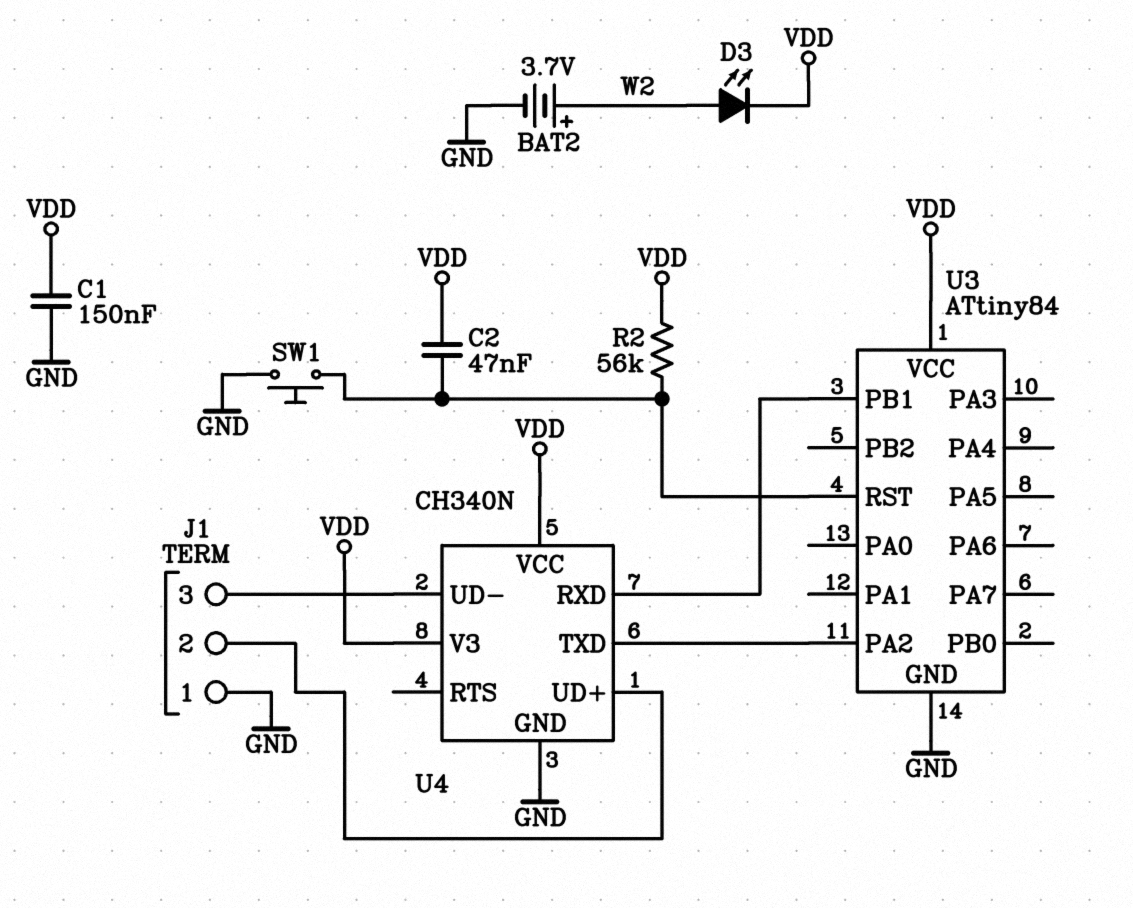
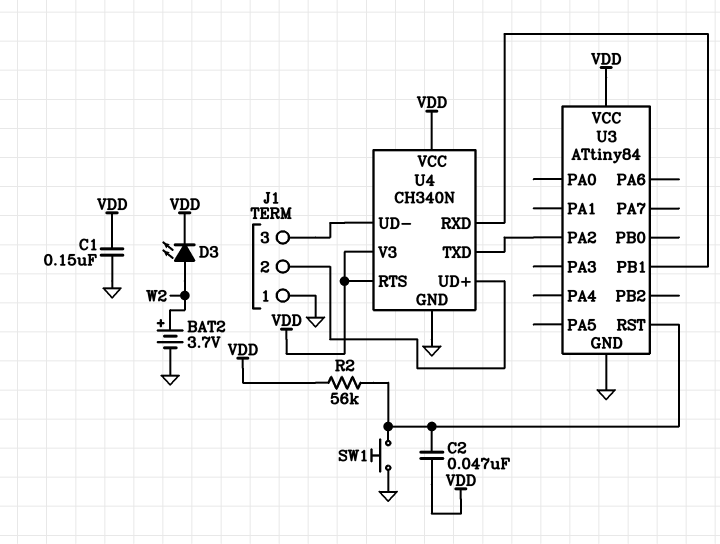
U4 pin RTS: none -> VDD

